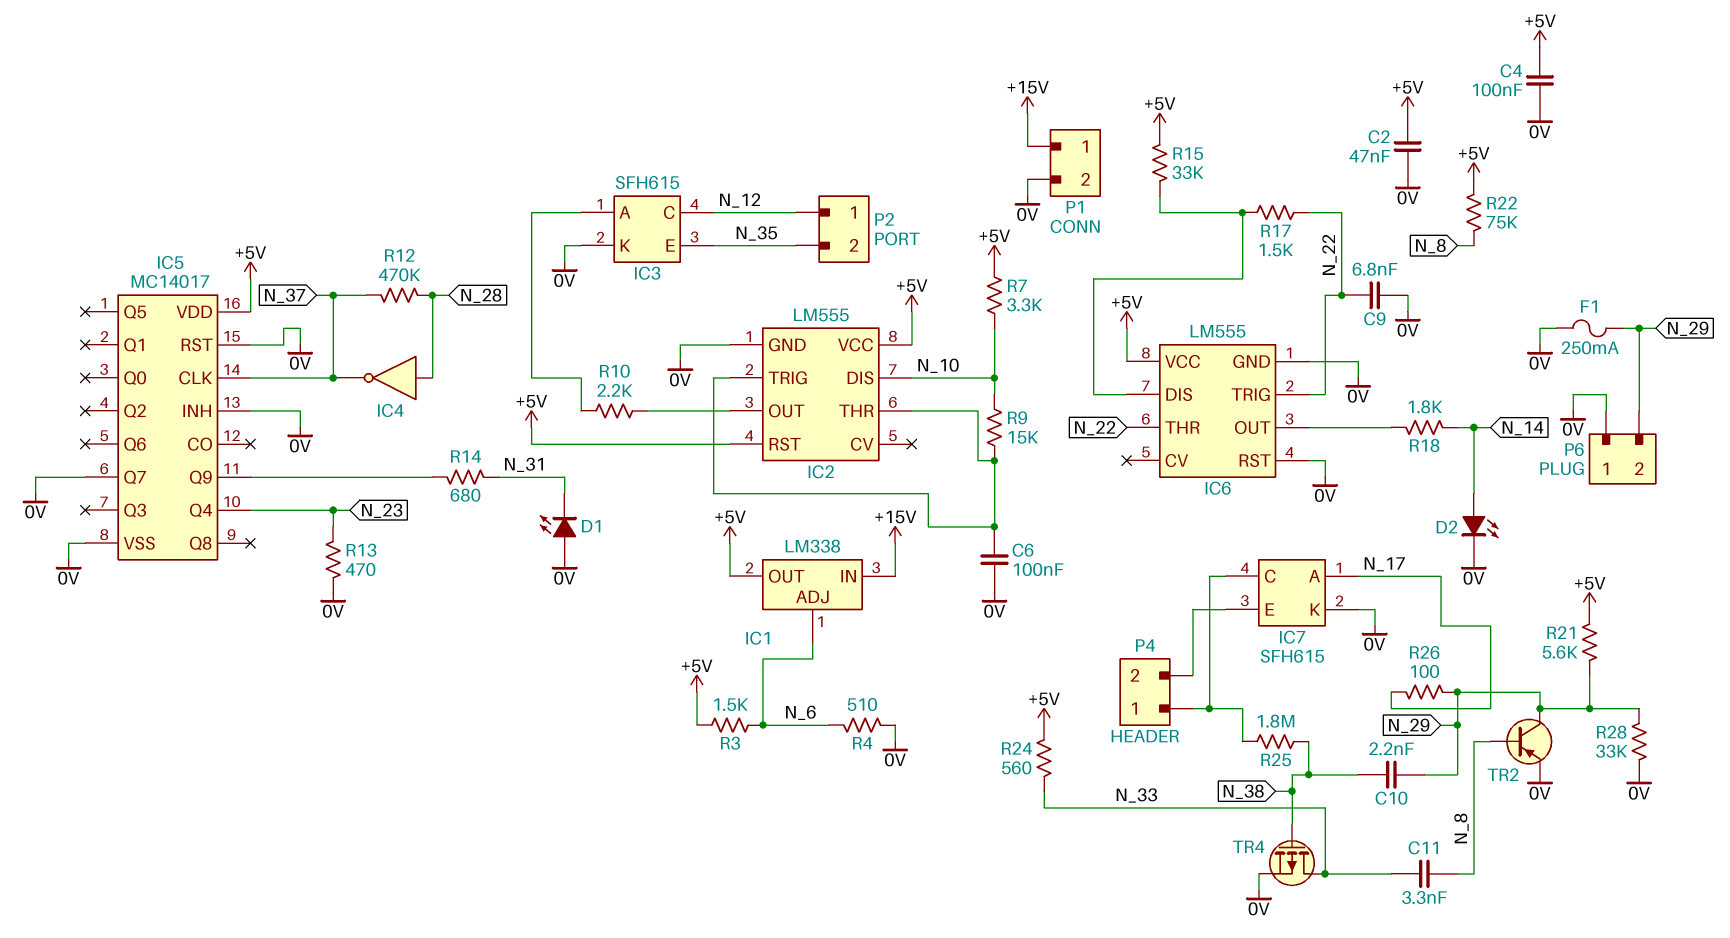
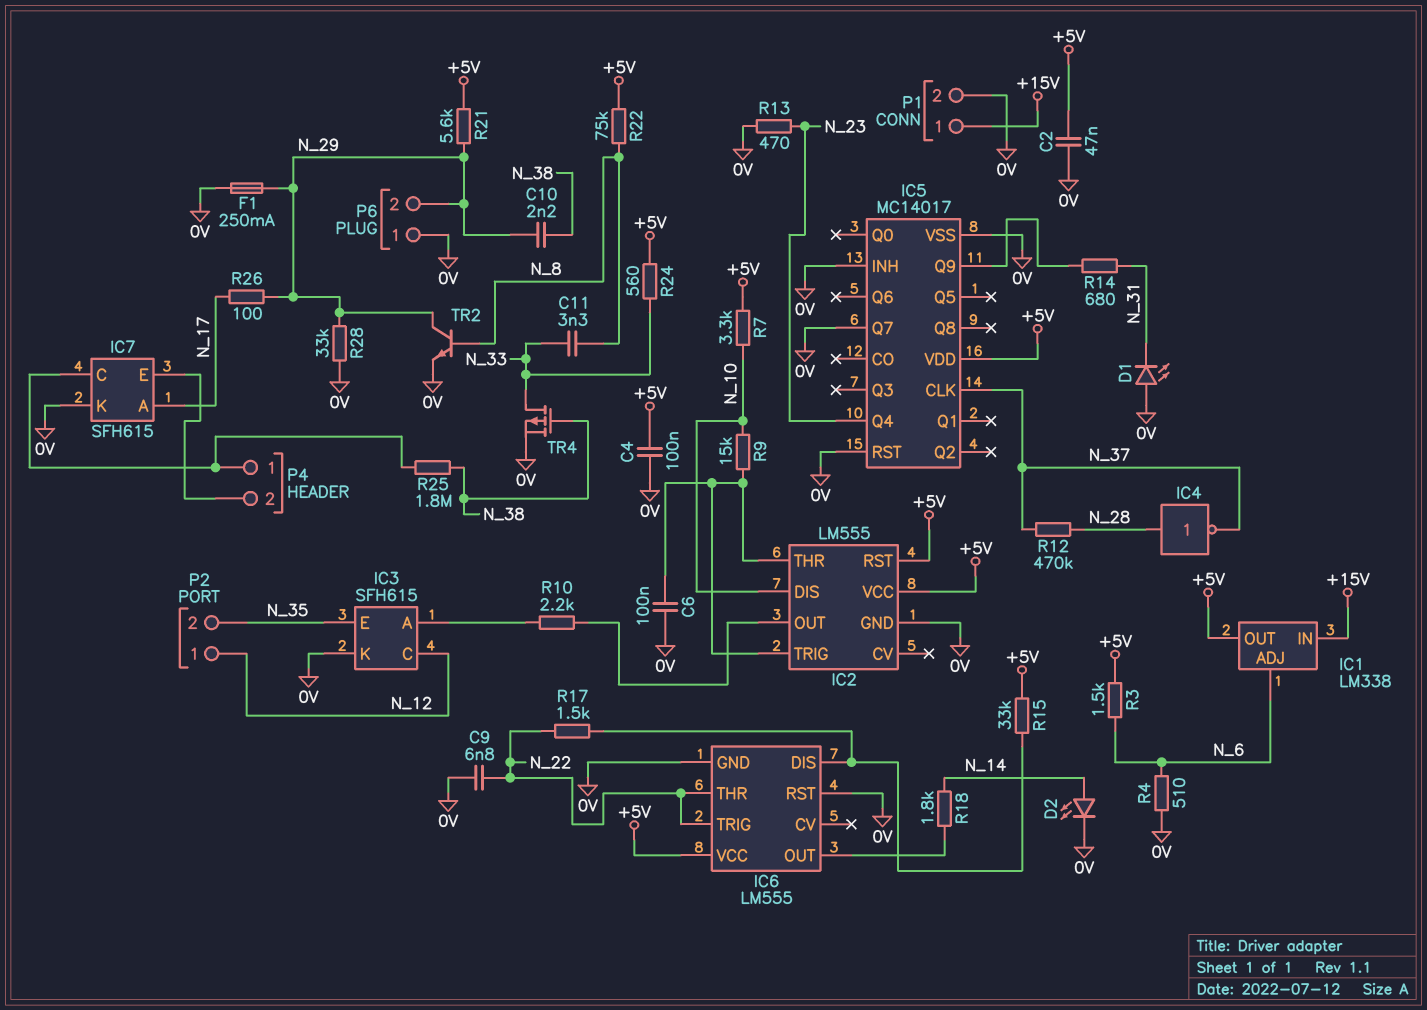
TR2: PNP (B N_8, C N_29, E 0V) -> NPN (B N_8, C N_29, E 0V)

